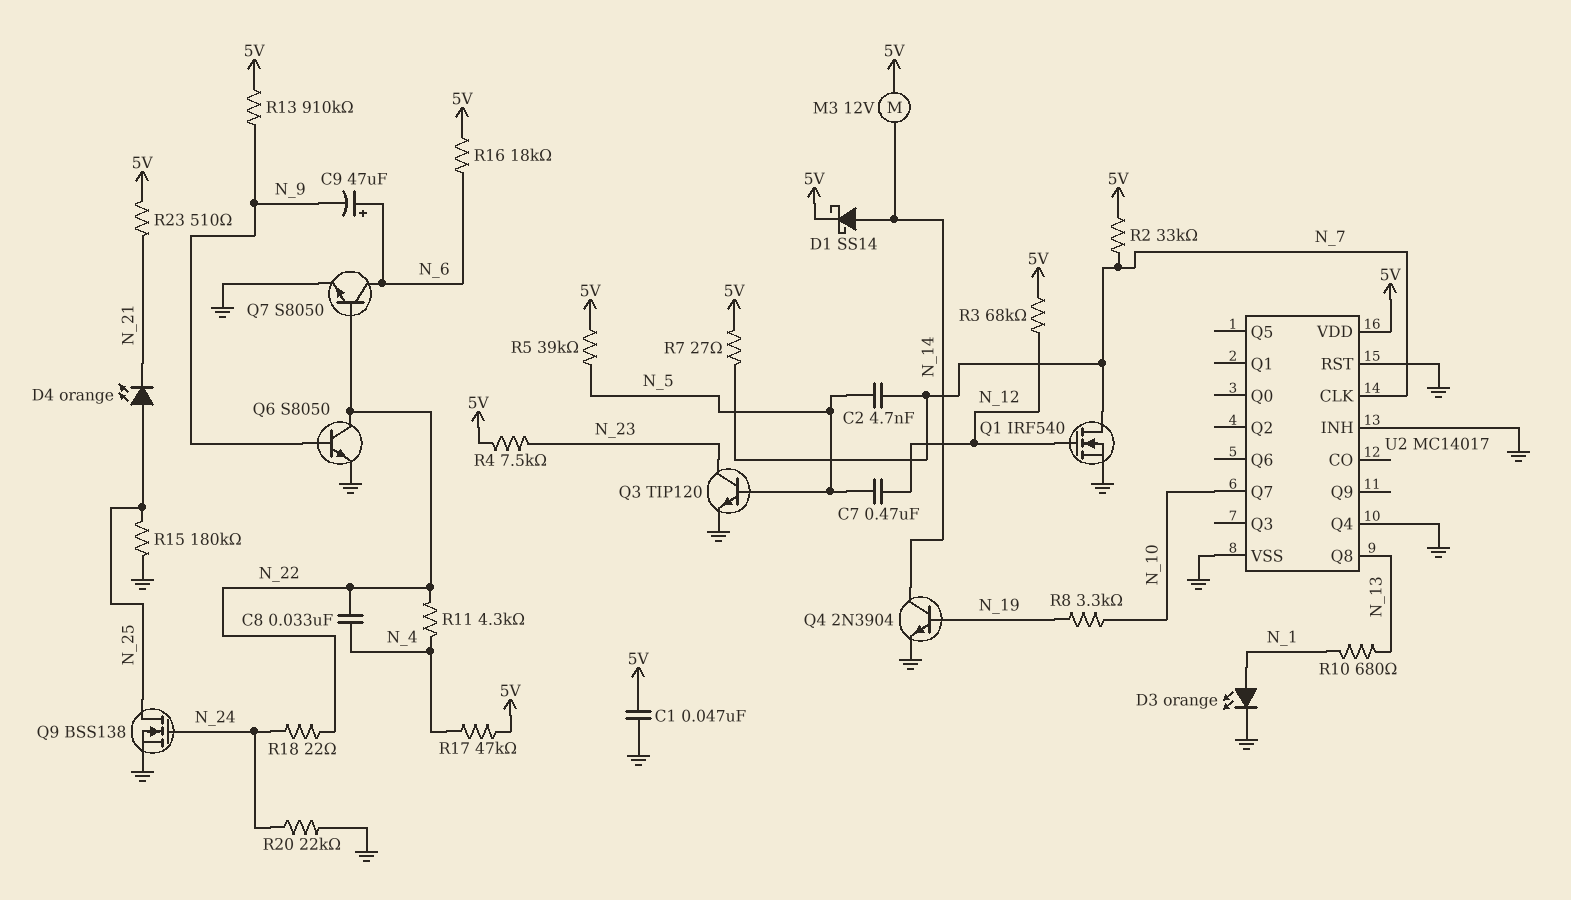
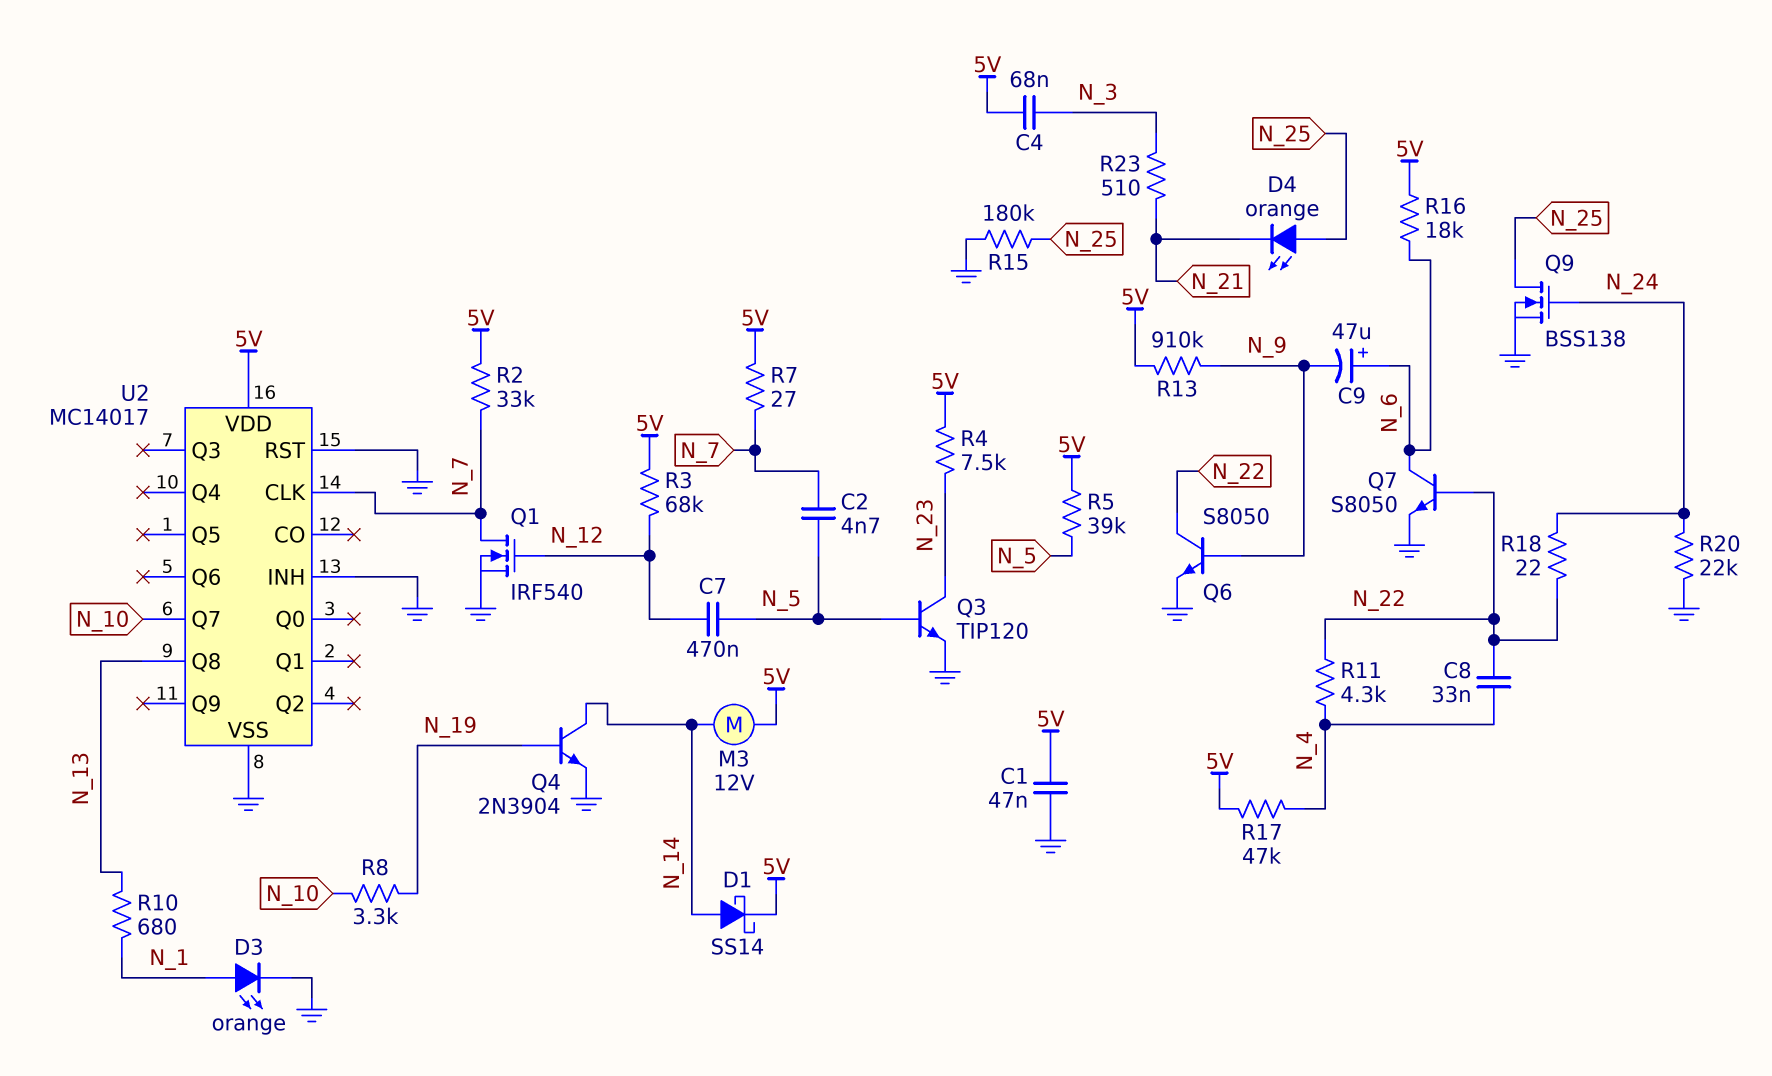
C4: none -> 68nF (5V, N_3)
R23: 510 (5V, N_21) -> 510 (N_3, N_21)
U2 pin Q4: GND -> none

